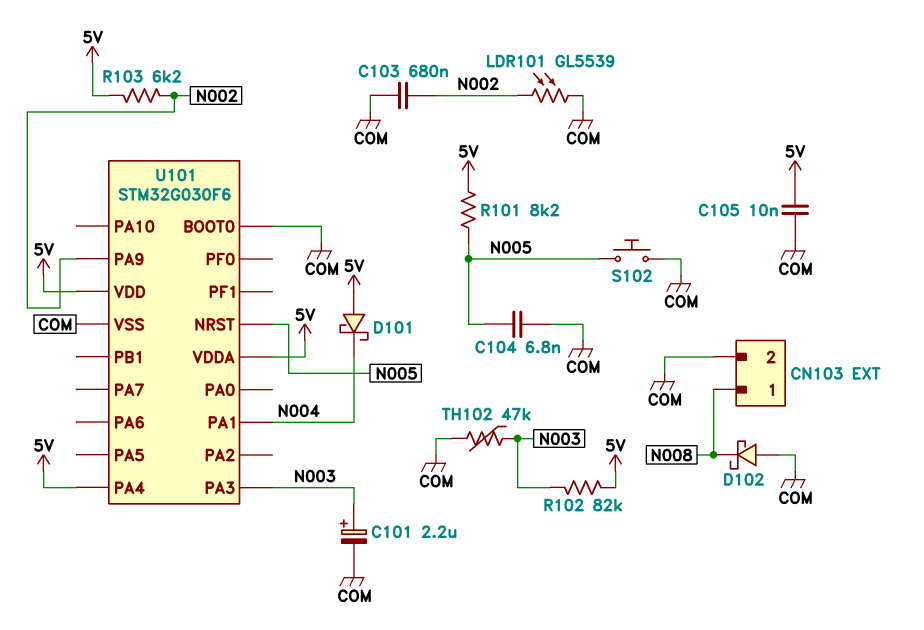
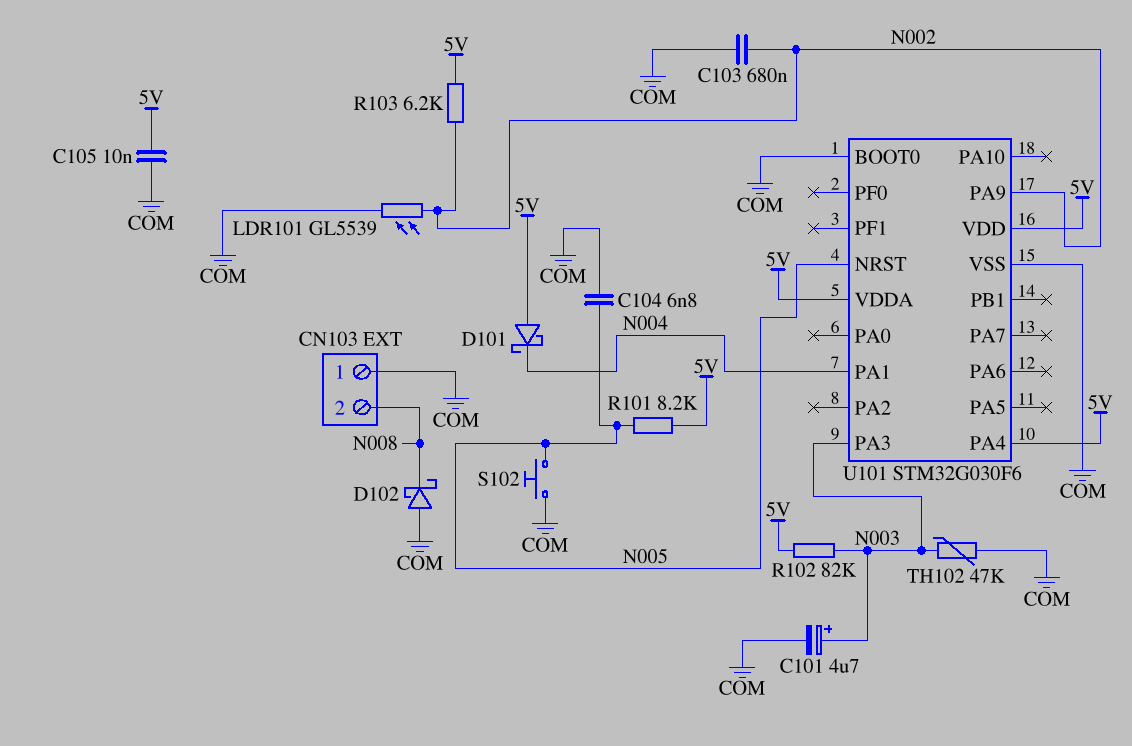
C101: 2.2uF (plus N003, minus COM) -> 4.7uF (plus N003, minus COM)
CN103 pin 1: N008 -> COM
CN103 pin 2: COM -> N008

